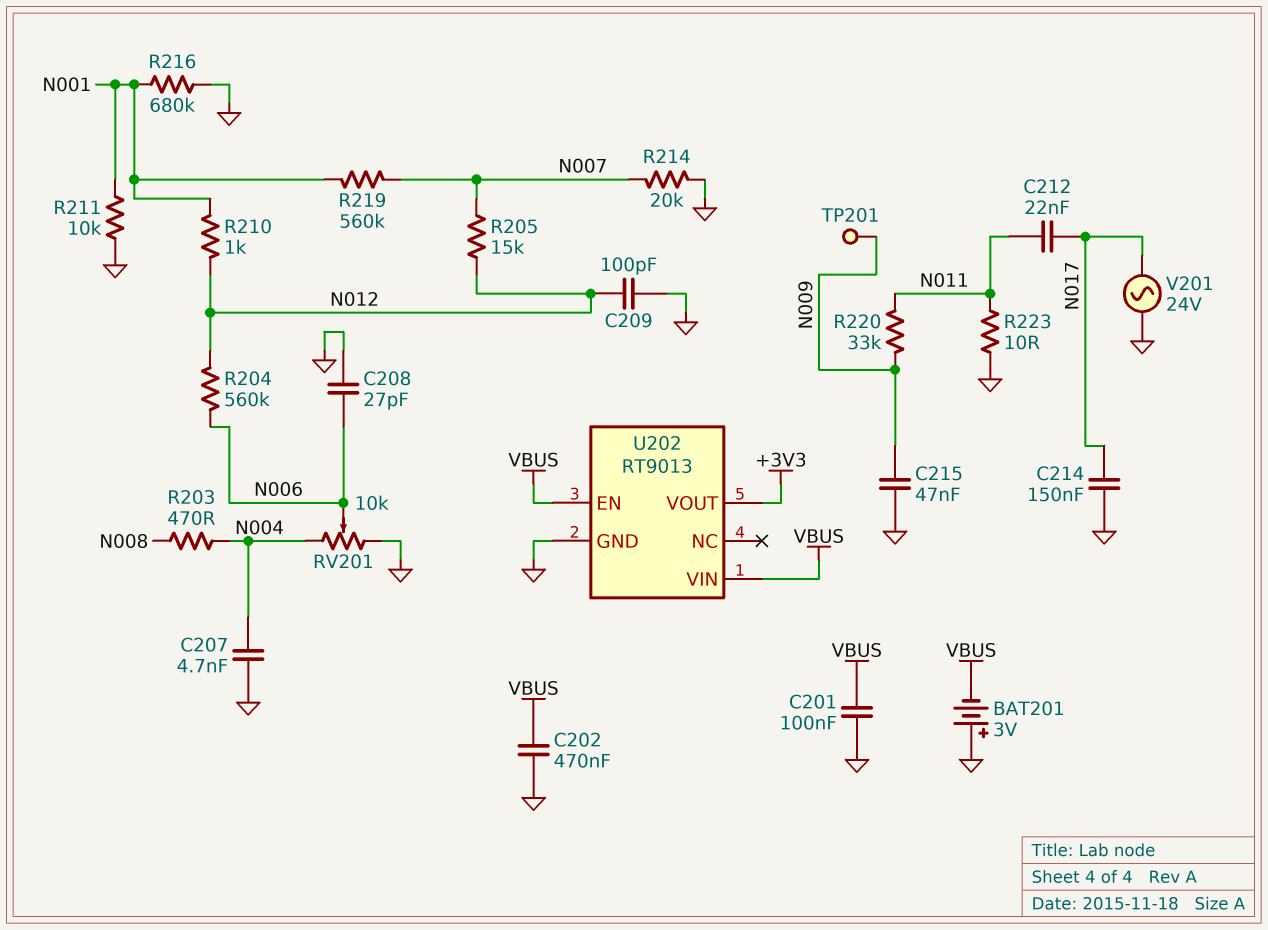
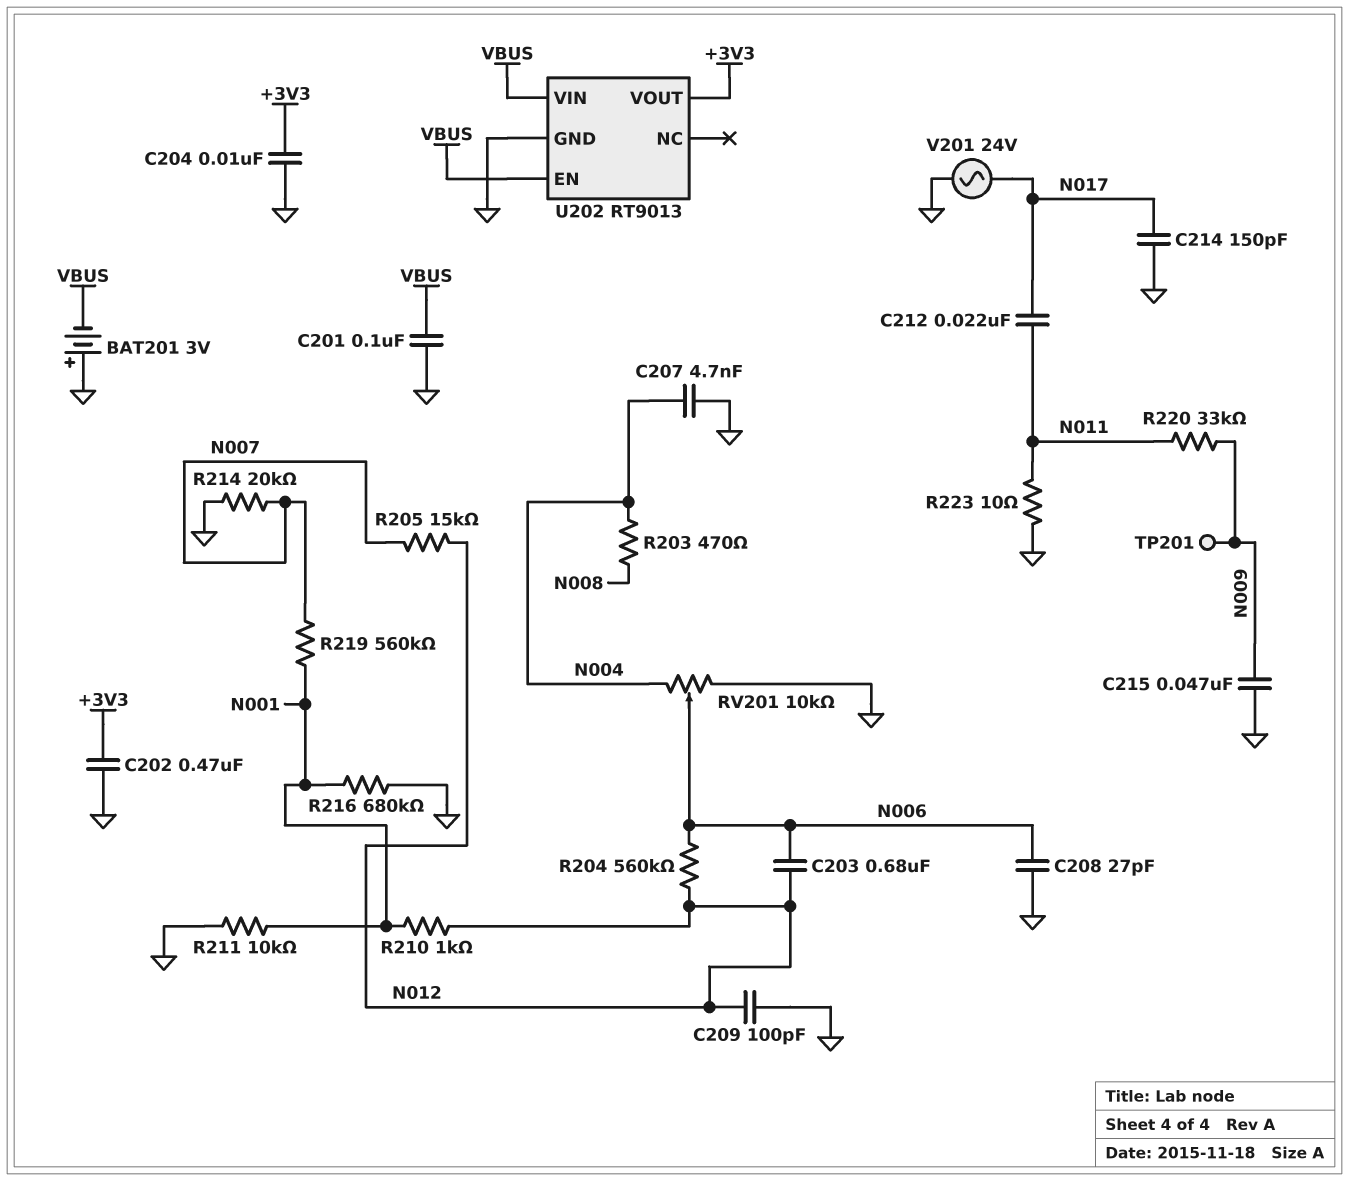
C202: 470nF (GND, VBUS) -> 470nF (+3V3, GND)
C203: none -> 680nF (N006, N012)
C204: none -> 10nF (+3V3, GND)
C214: 150nF (GND, N017) -> 150pF (GND, N017)

